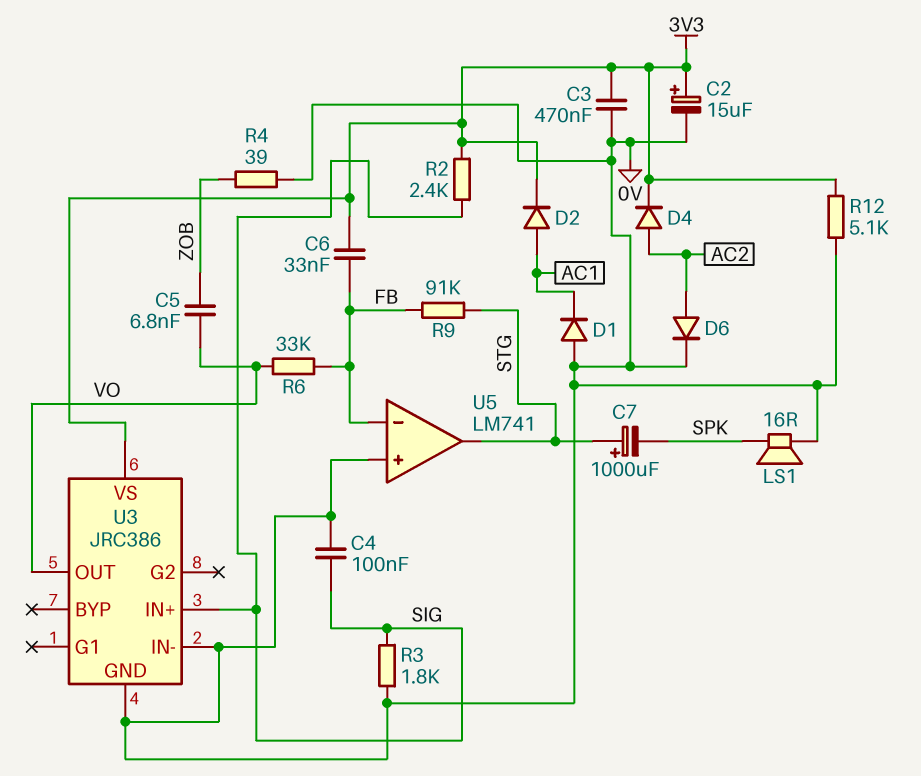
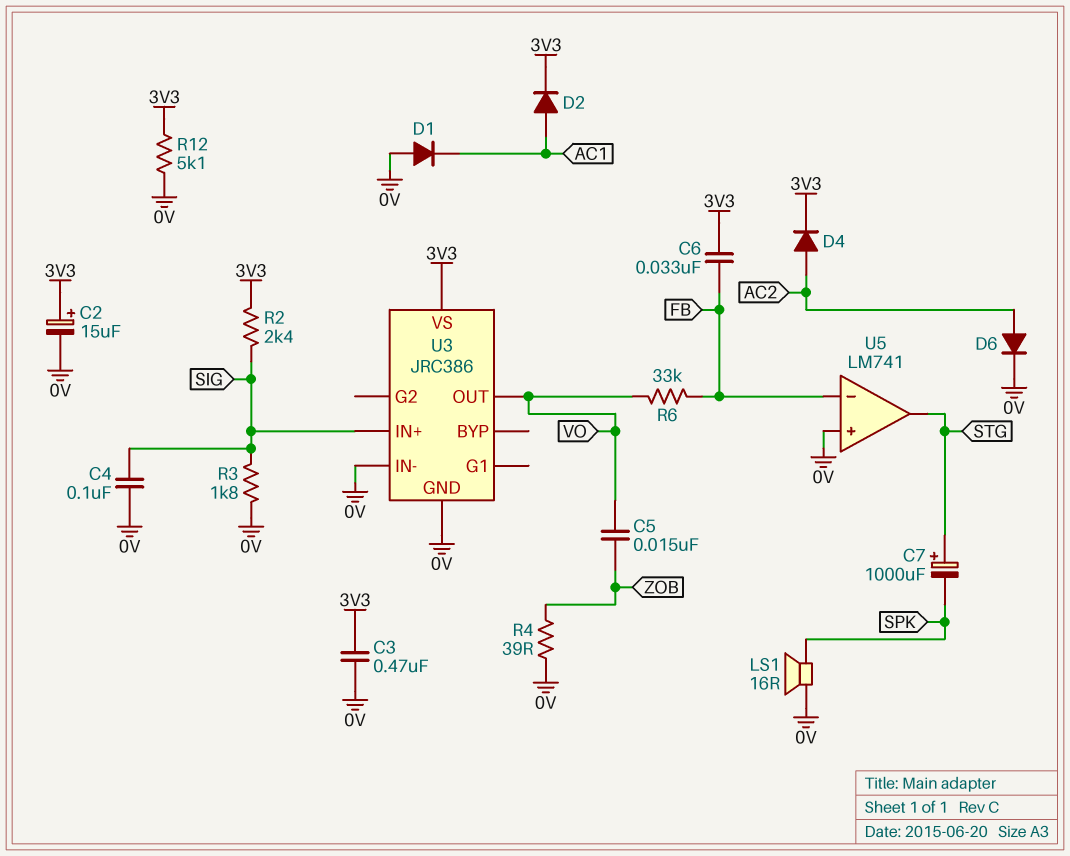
C5: 6.8nF (VO, ZOB) -> 15nF (VO, ZOB)
R9: 91k (FB, STG) -> none

